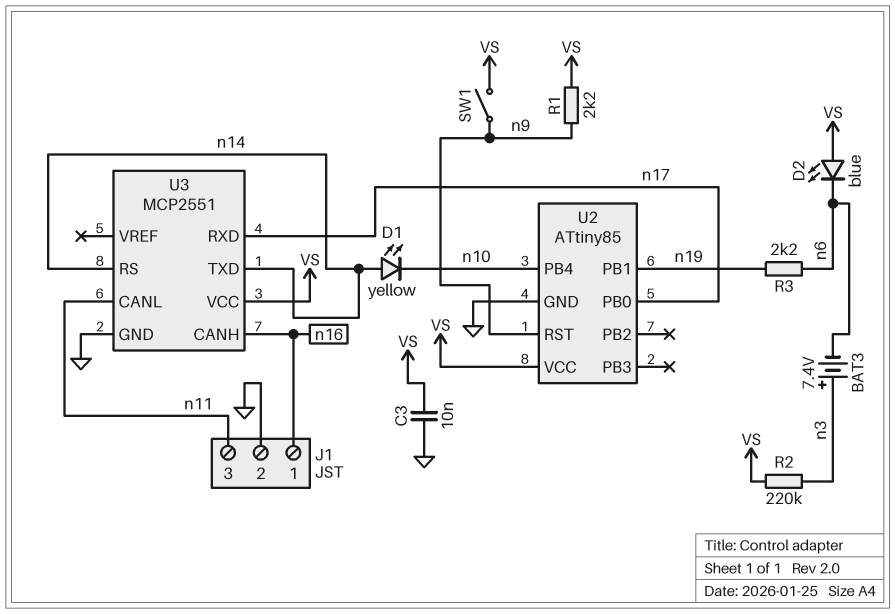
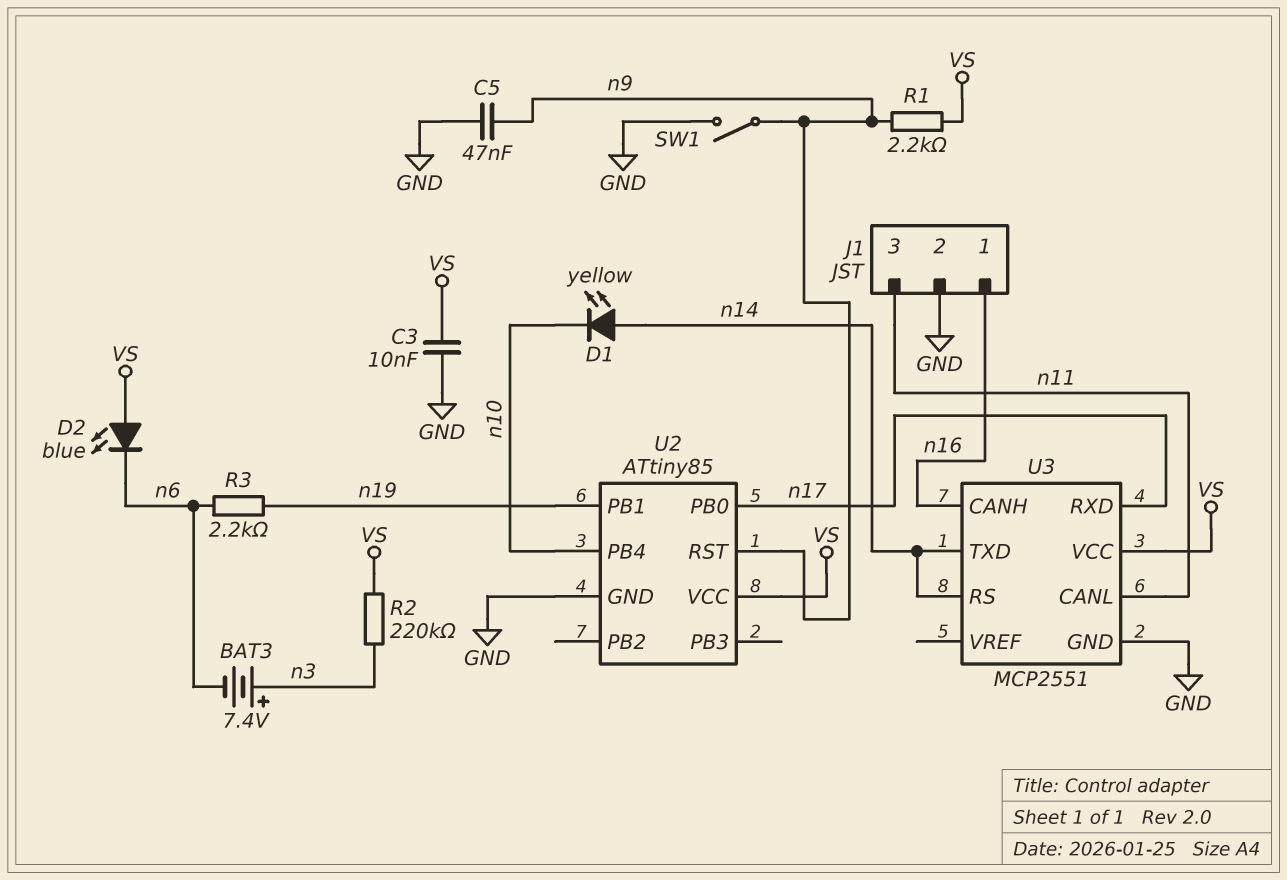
C5: none -> 47nF (GND, n9)
SW1: switch (VS, n9) -> switch (GND, n9)

